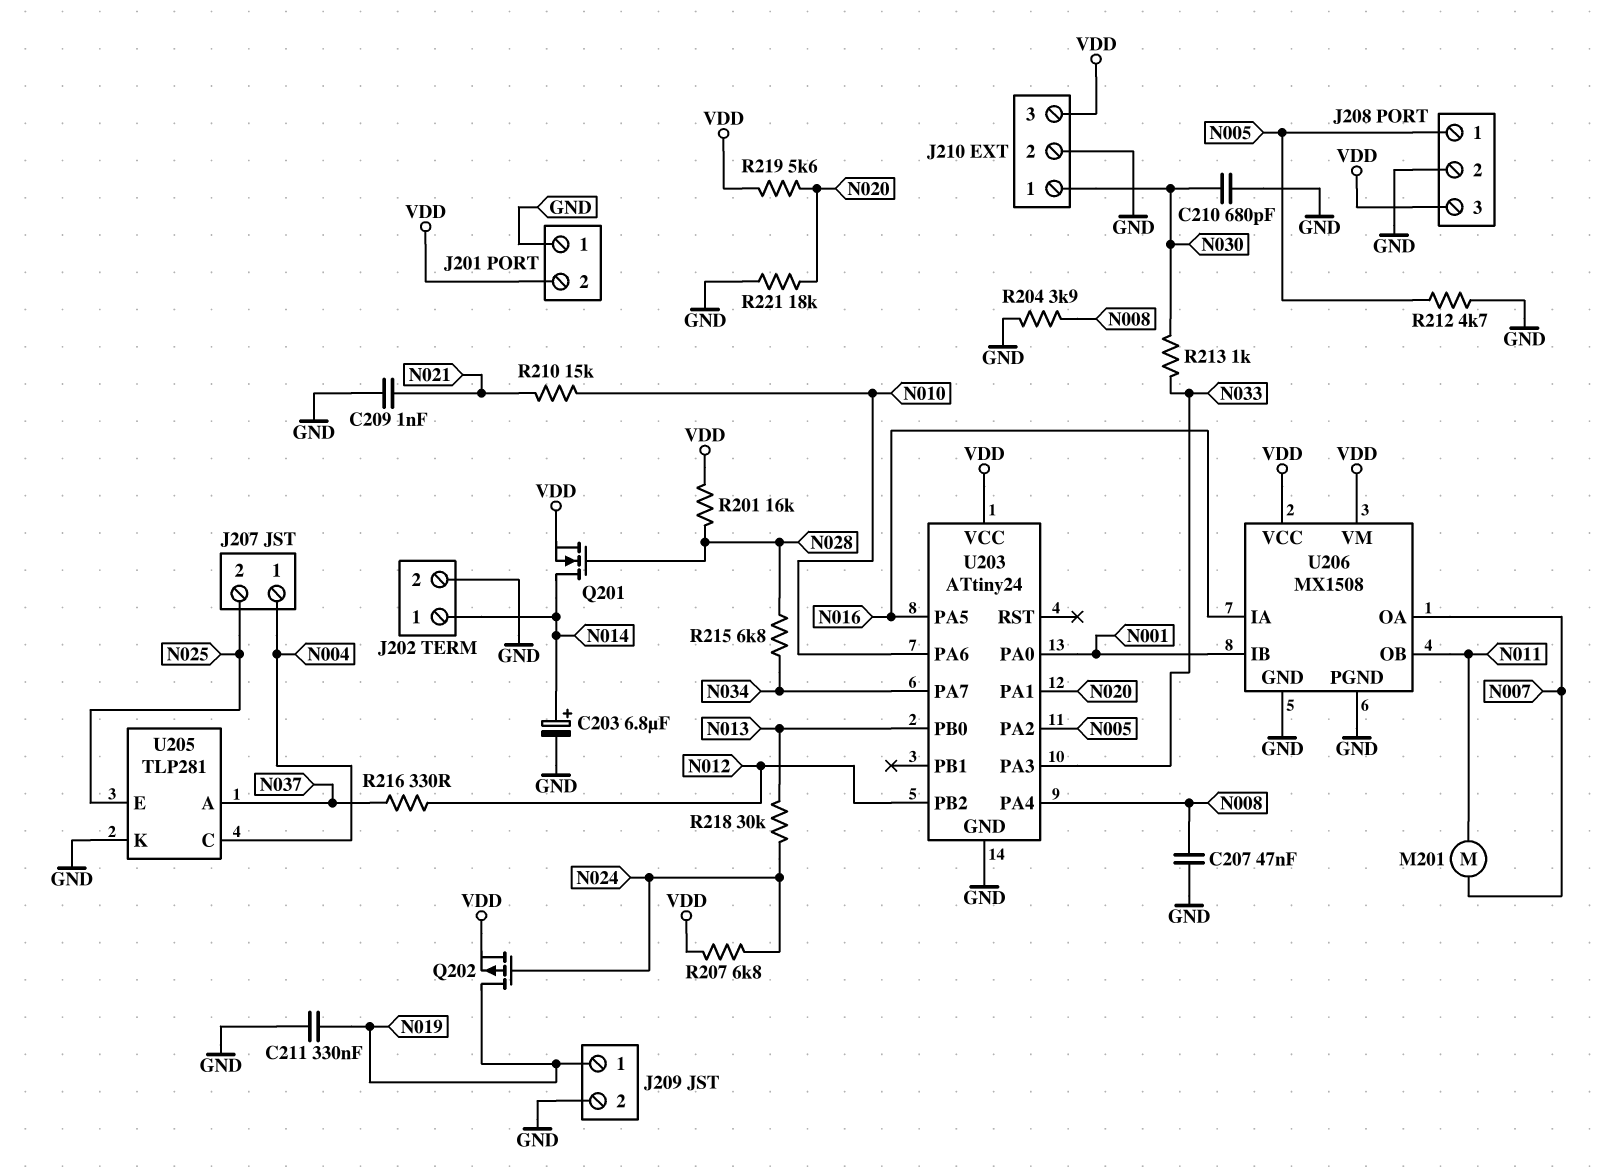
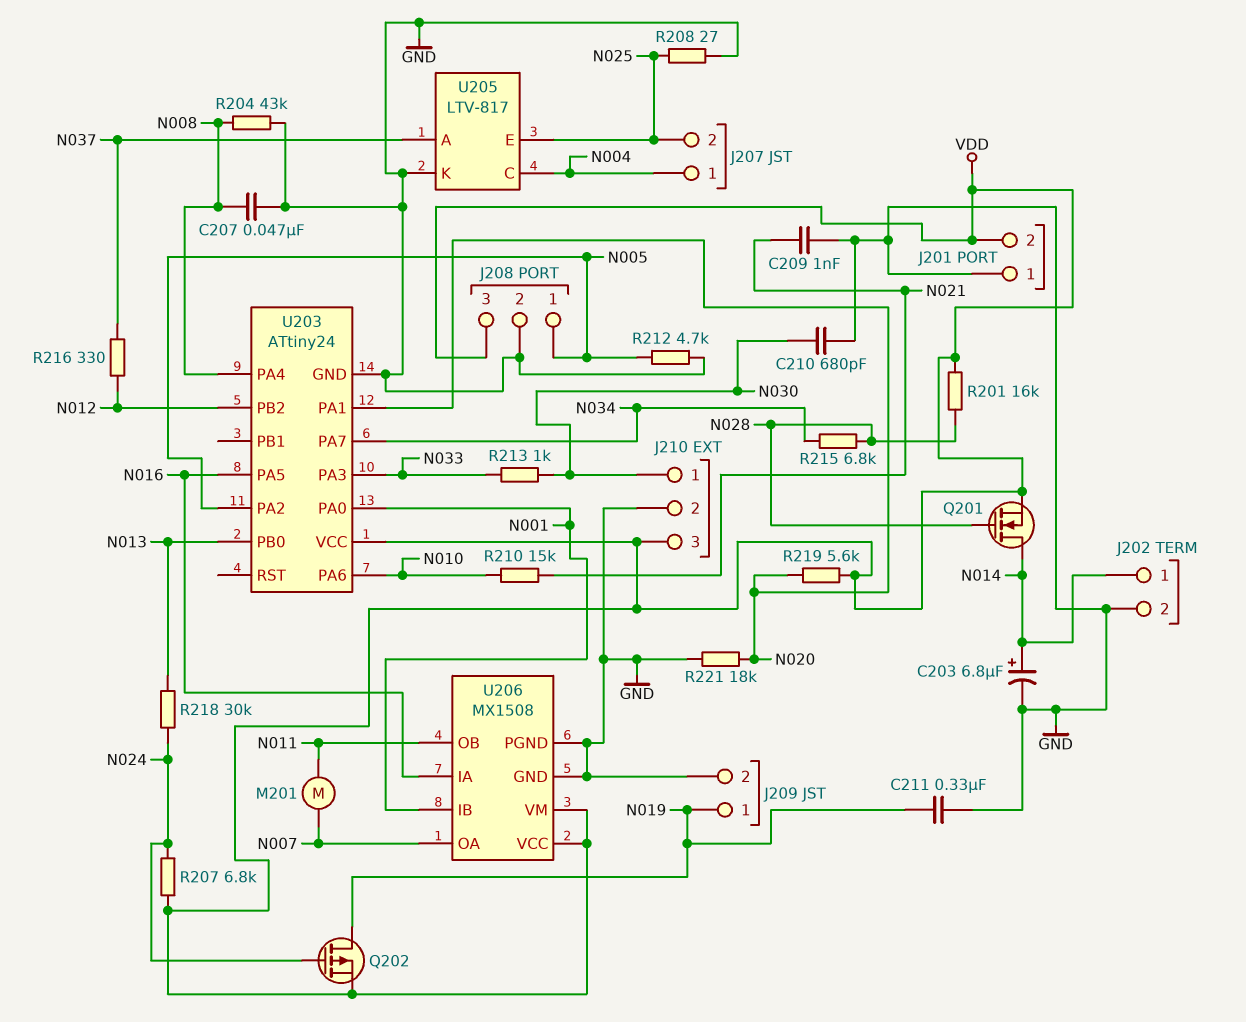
R204: 3.9k (GND, N008) -> 43k (GND, N008)
R208: none -> 27 (GND, N025)
U205: TLP281 -> LTV-817

